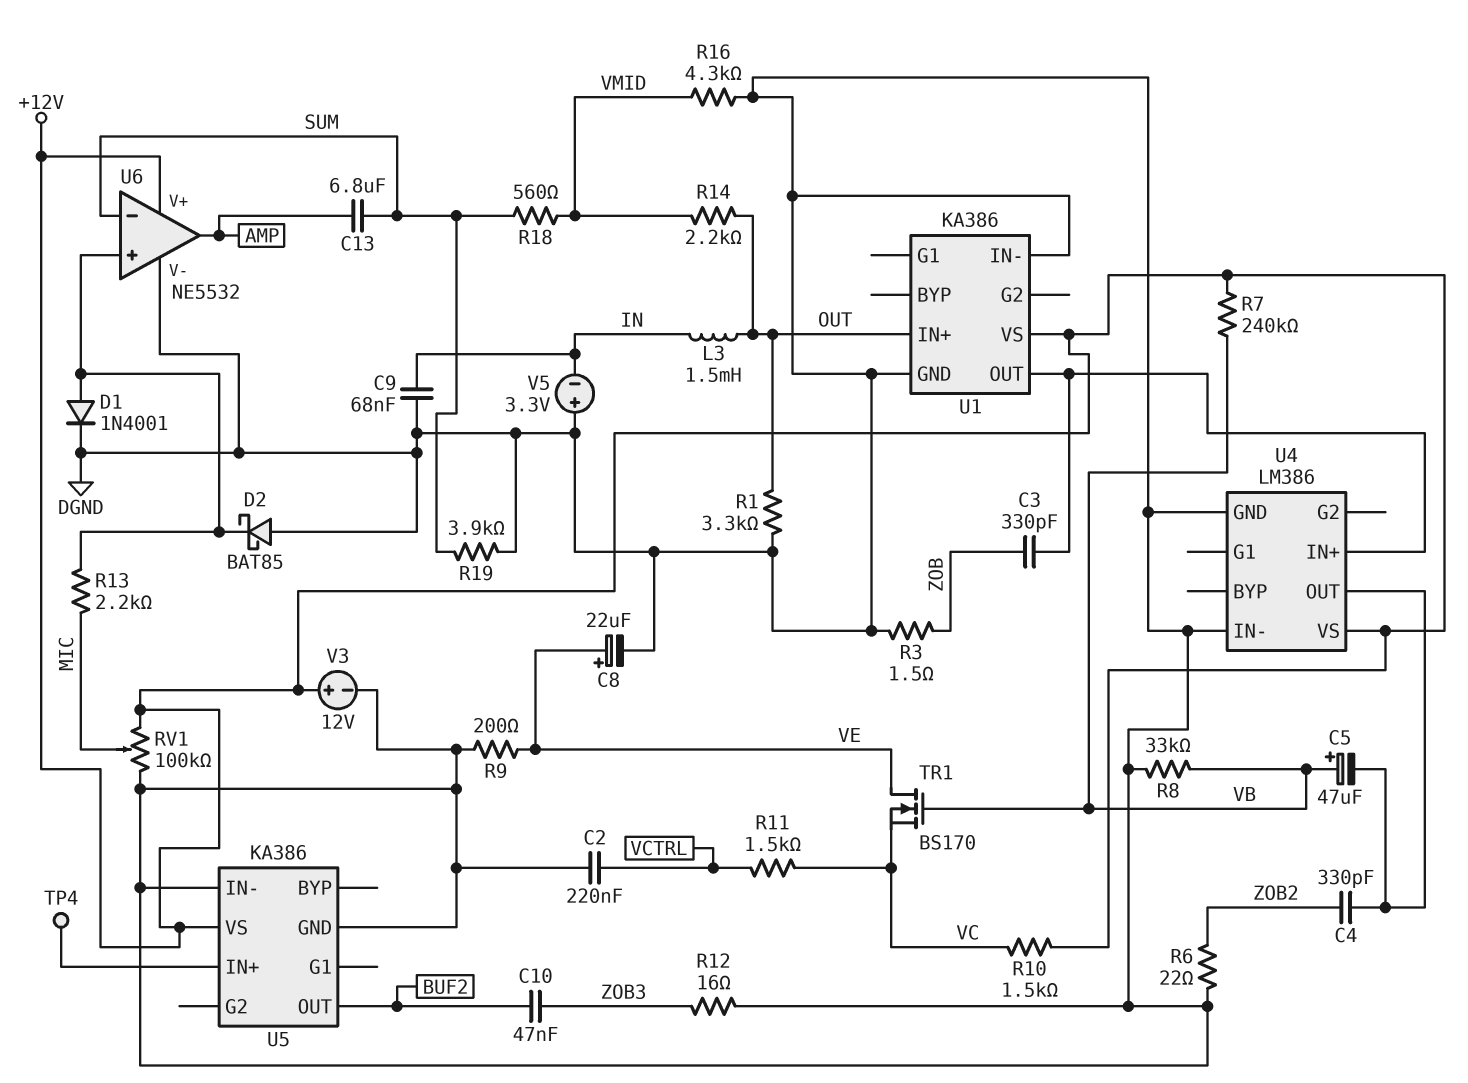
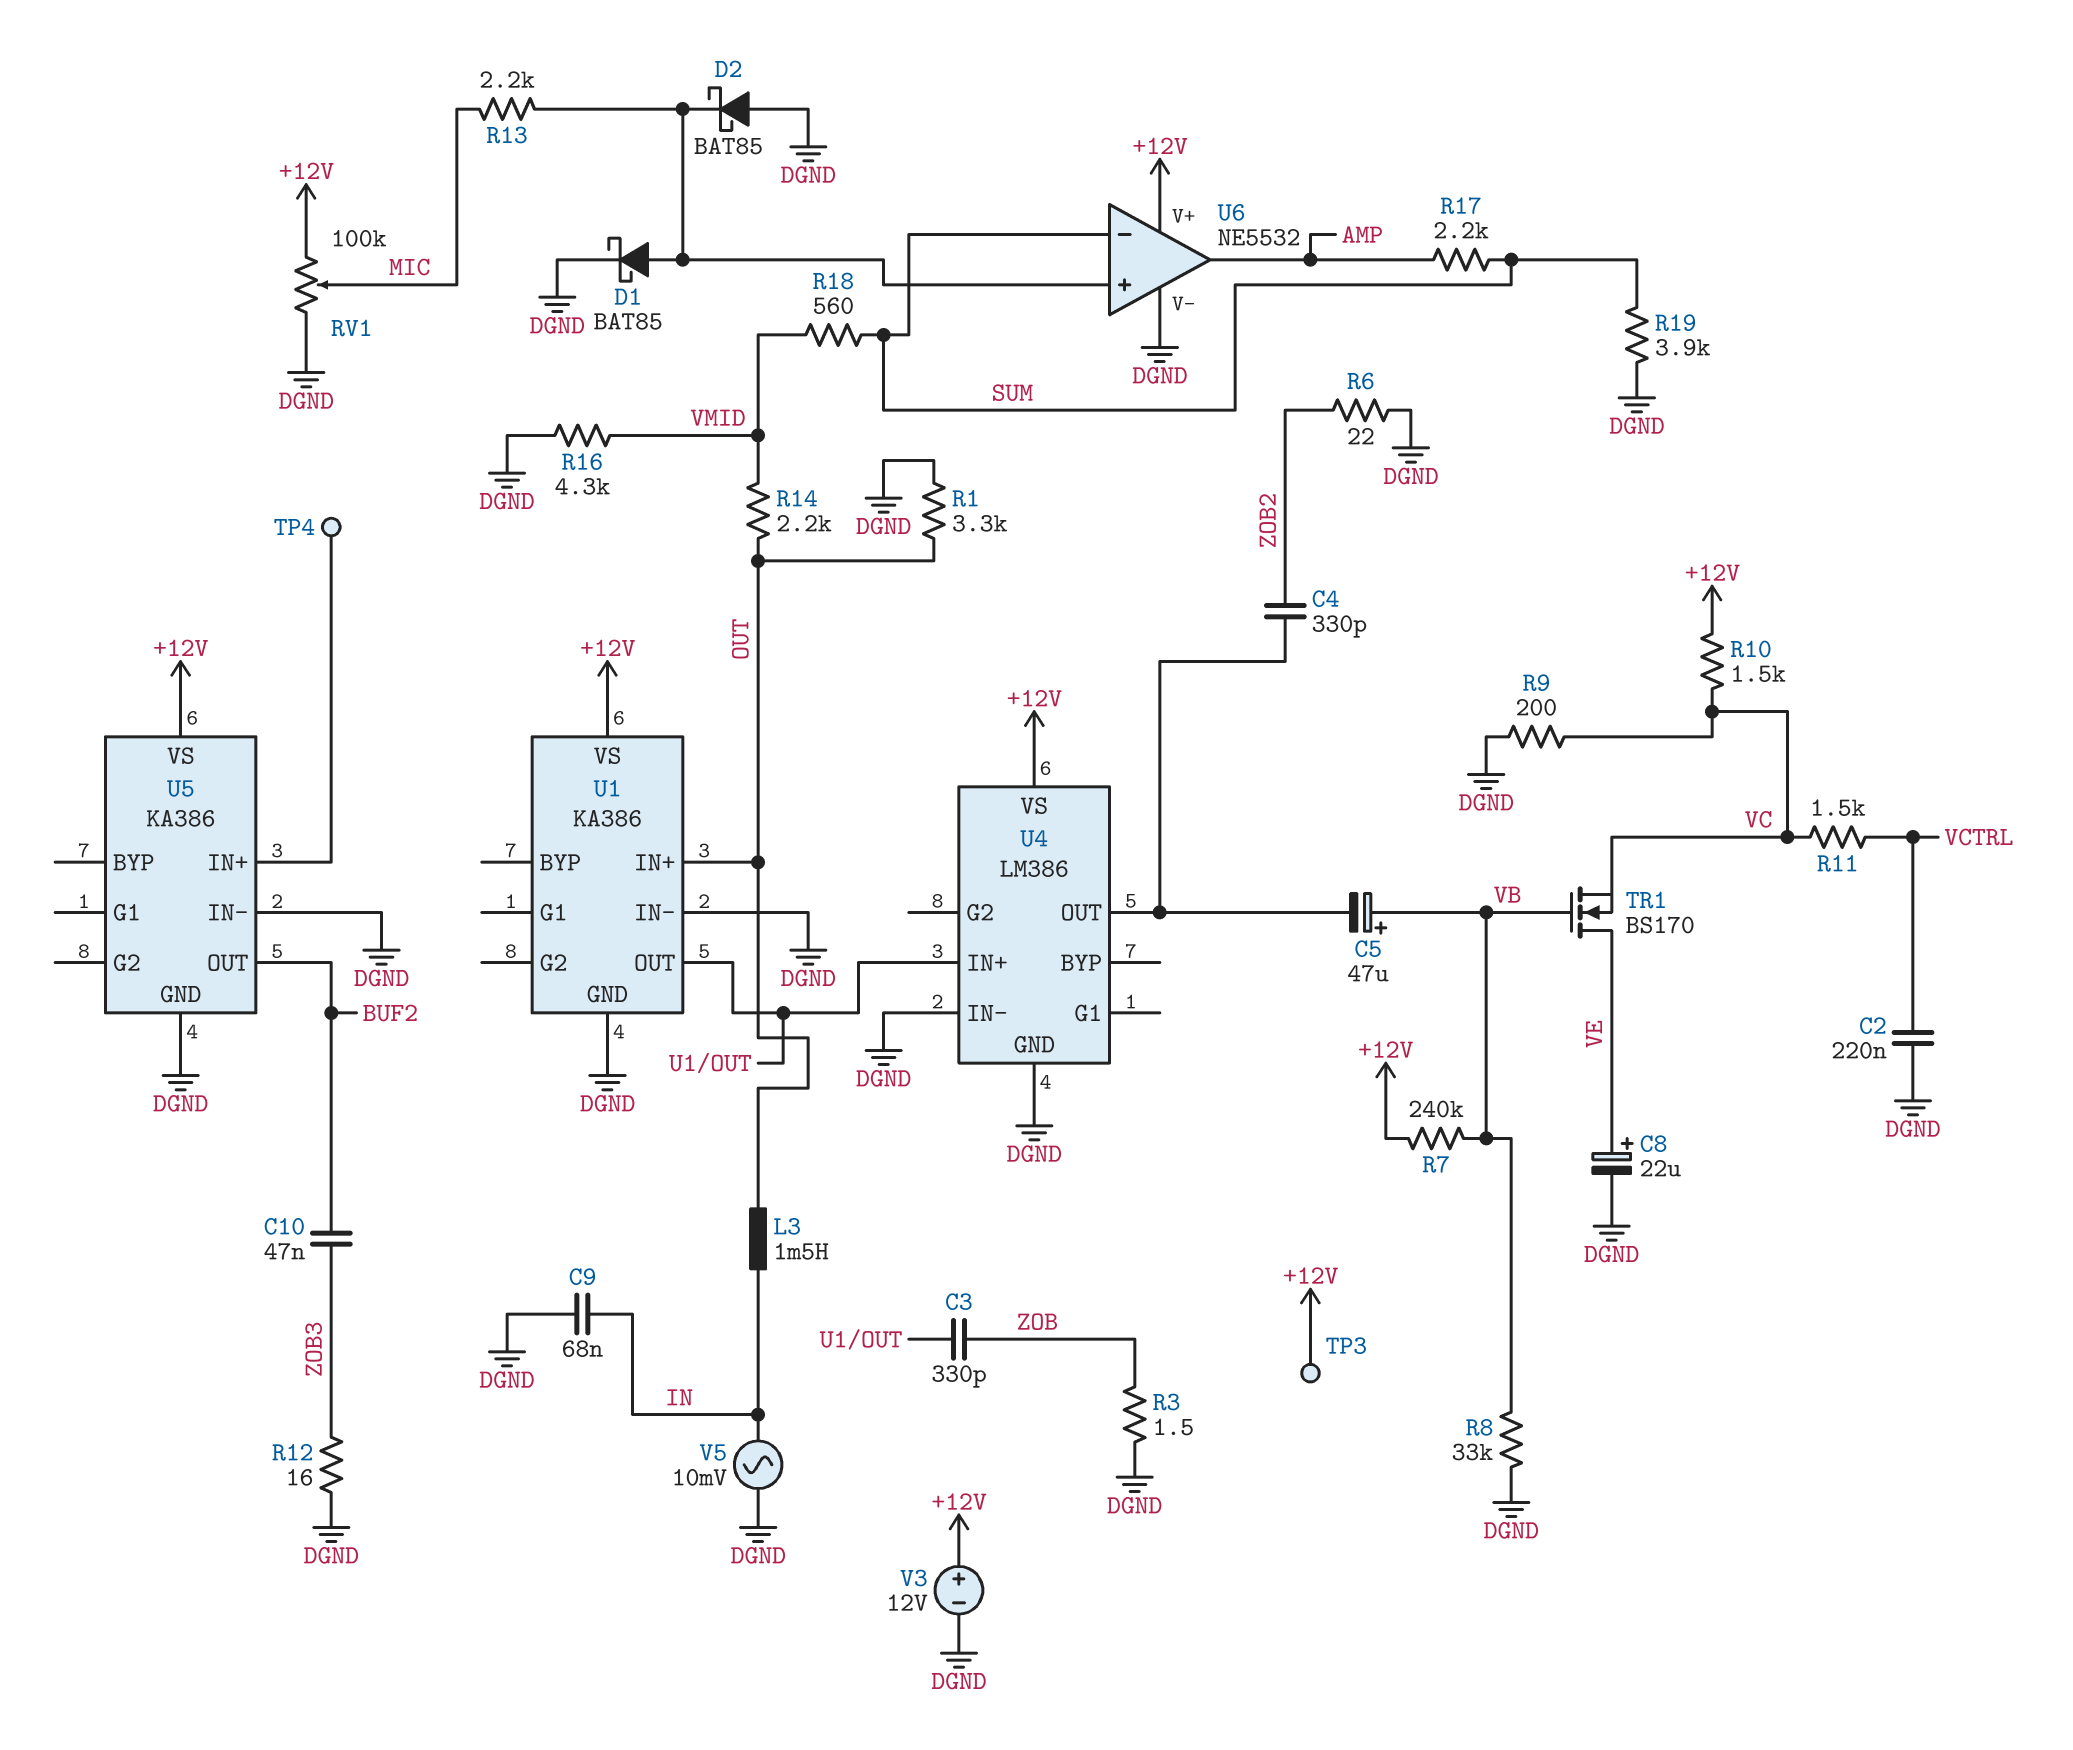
C13: 6.8uF (AMP, SUM) -> none
D1: diode 1N4001 (A U6/in+, K DGND) -> schottky BAT85 (A U6/in+, K DGND)
R9: 200 (DGND, VE) -> 200 (DGND, VC)
R17: none -> 2.2k (AMP, SUM)
TP3: none -> test point (+12V)
V5: 3.3V (plus DGND, minus IN) -> AC 10mV (DGND, IN)

